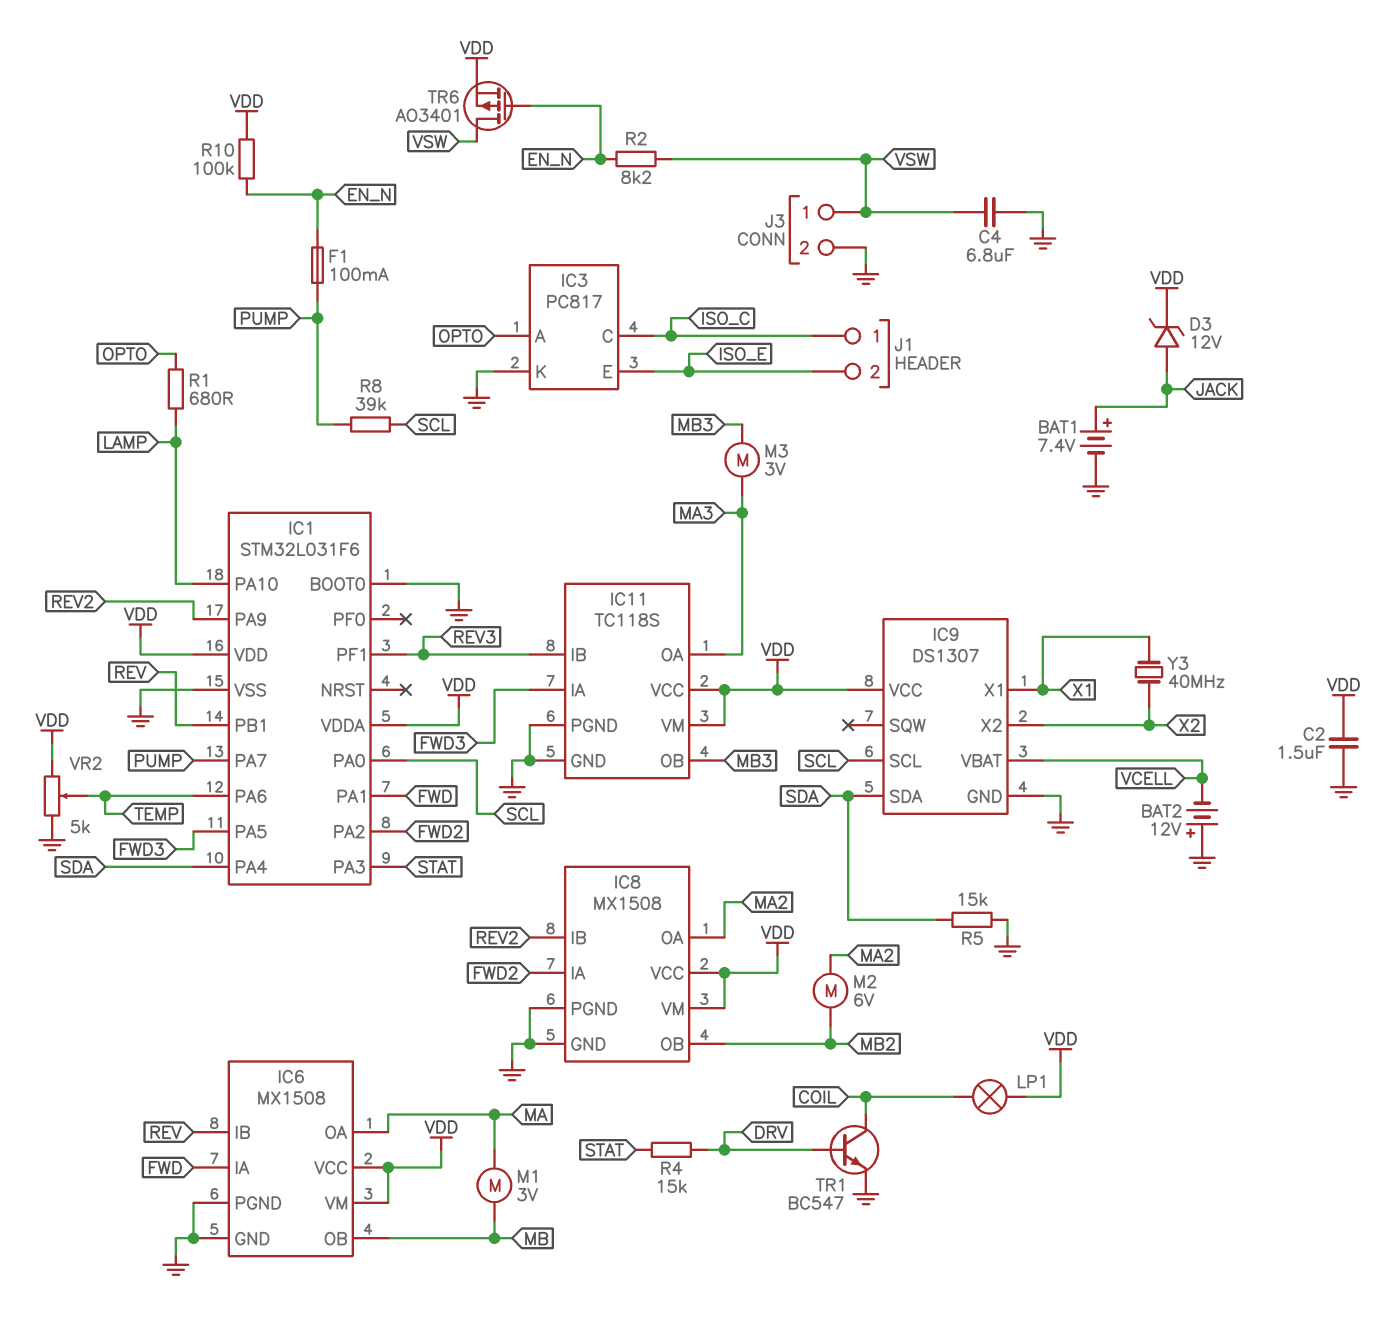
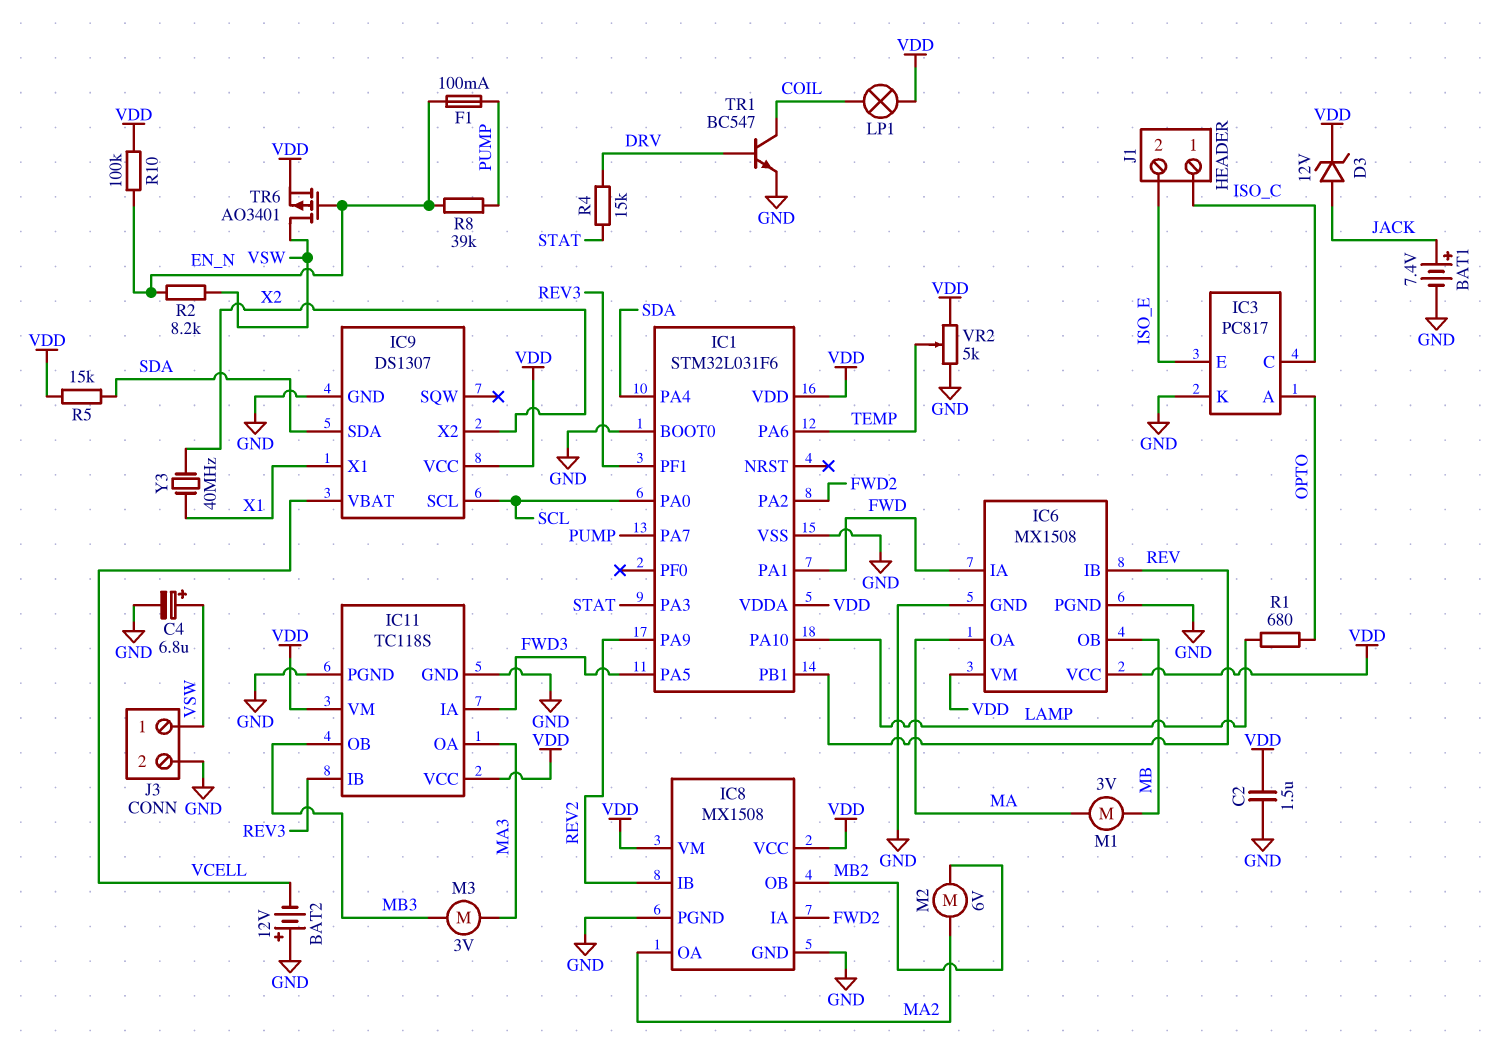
C4: 6.8uF (GND, VSW) -> 6.8uF (plus VSW, minus GND)
R5: 15k (GND, SDA) -> 15k (SDA, VDD)
R8: 39k (PUMP, SCL) -> 39k (EN_N, PUMP)

